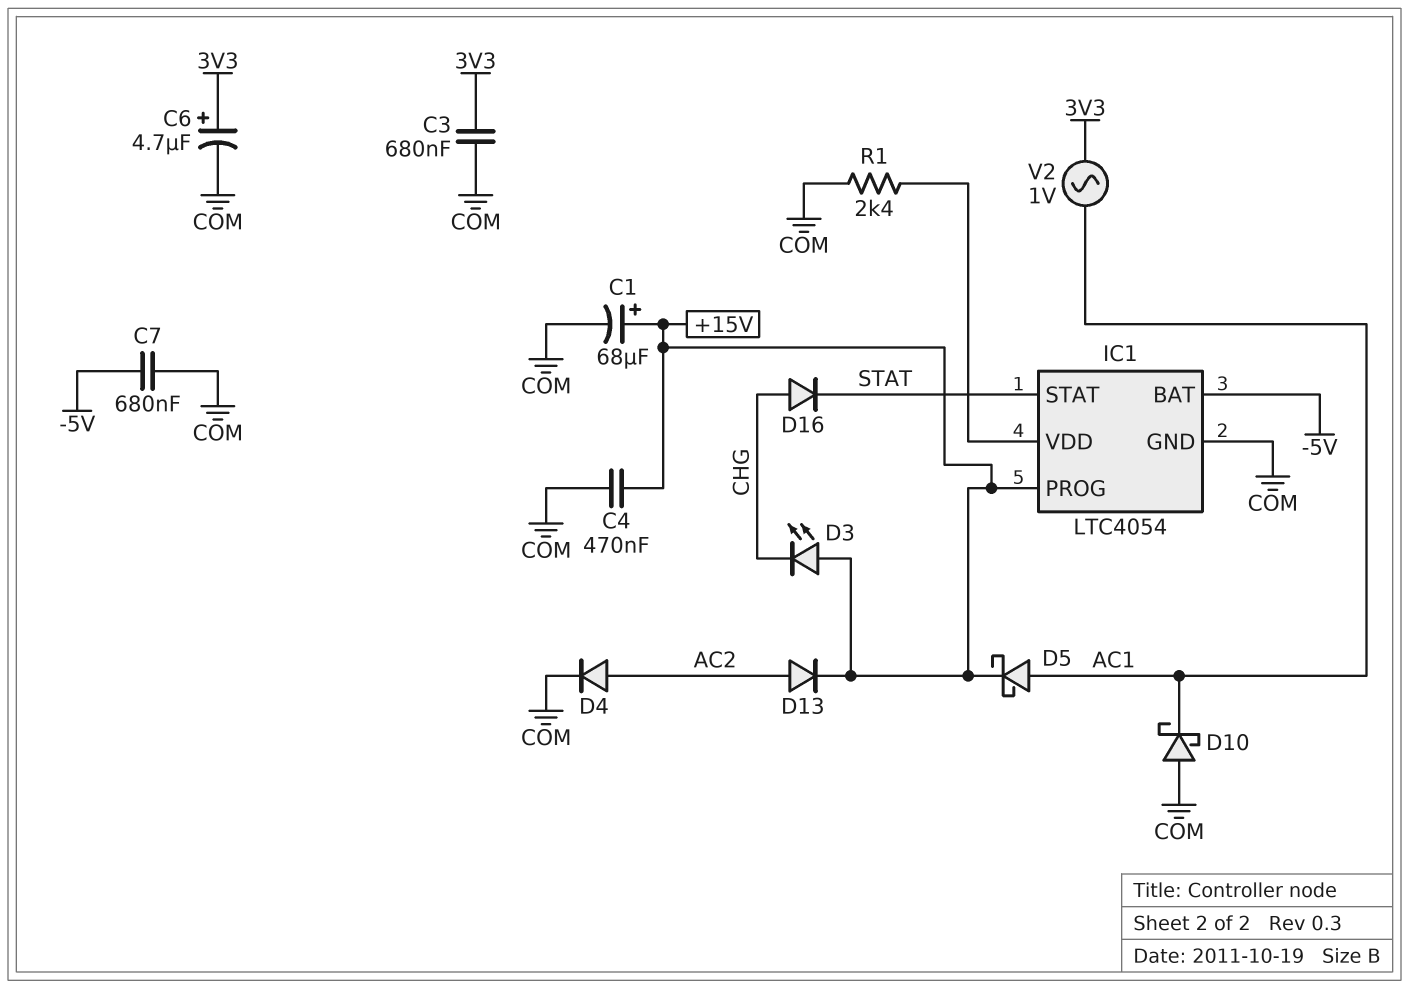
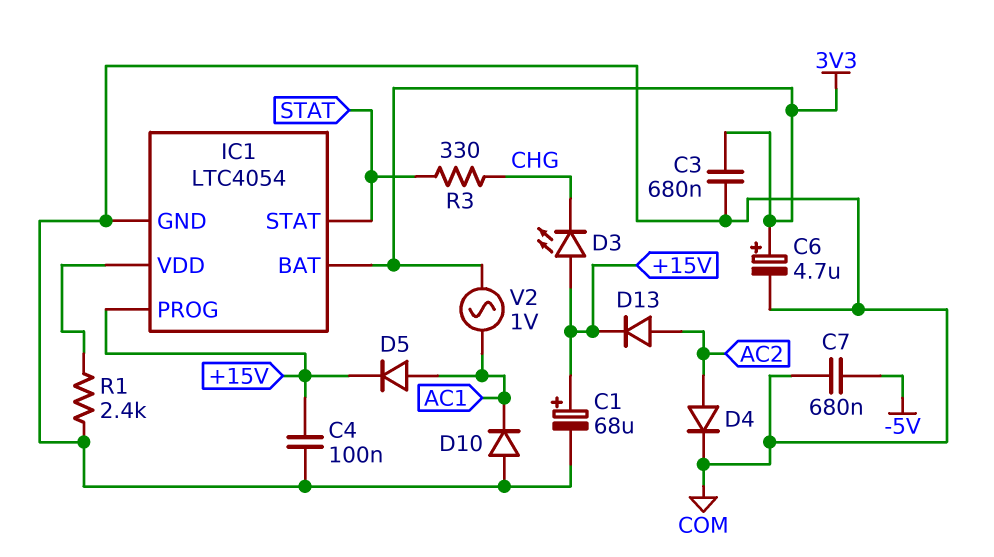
C4: 470nF (+15V, COM) -> 100nF (+15V, COM)
D5: schottky (A AC1, K +15V) -> diode (A AC1, K +15V)
D10: schottky (A COM, K AC1) -> diode (A COM, K AC1)
D16: diode (A CHG, K STAT) -> none
IC1 pin BAT: -5V -> 3V3
R3: none -> 330 (CHG, STAT)

